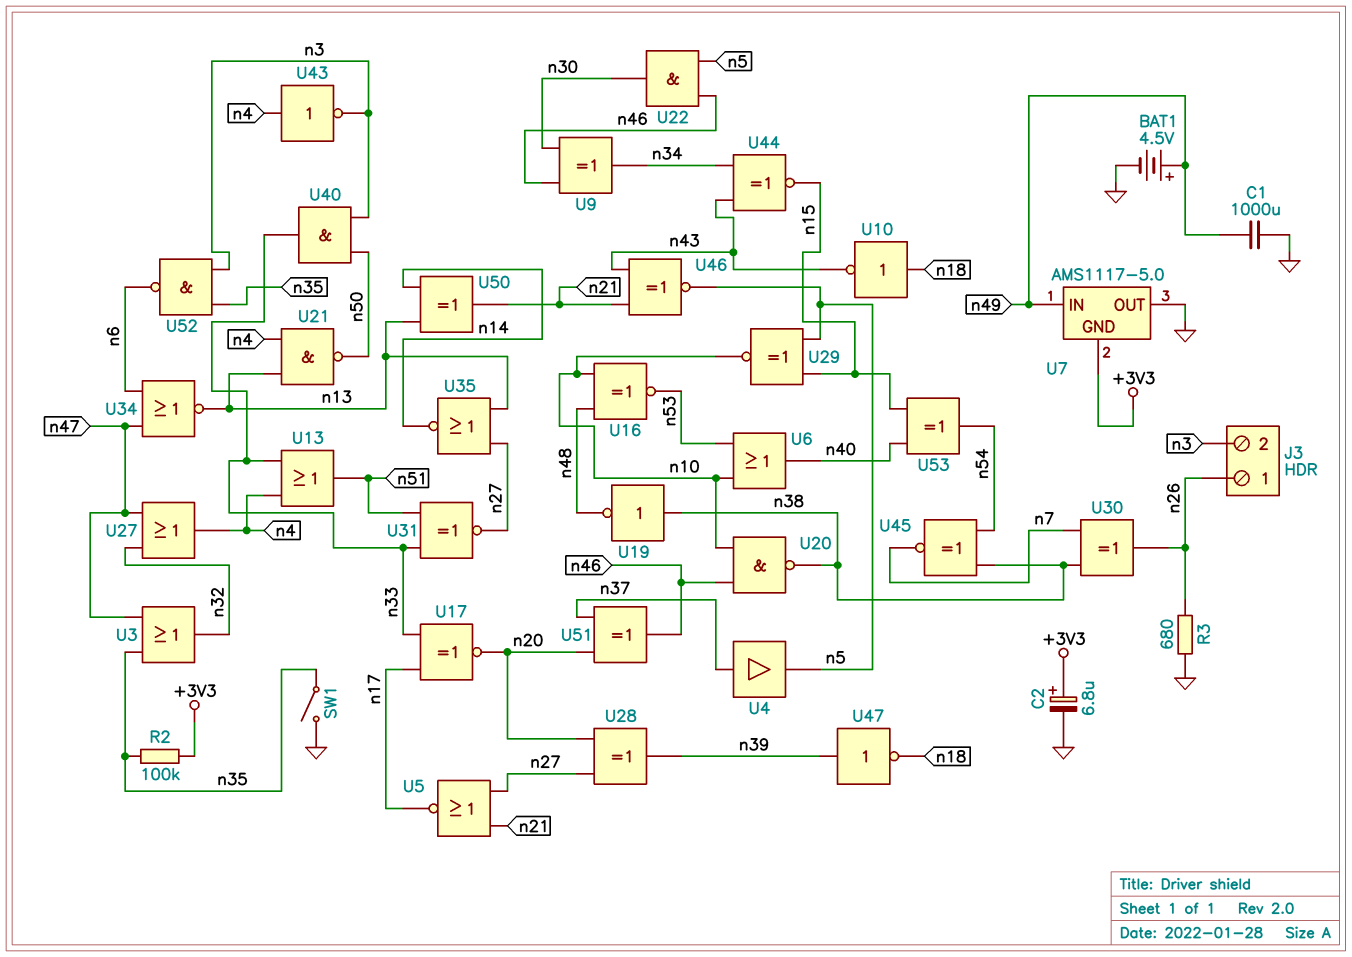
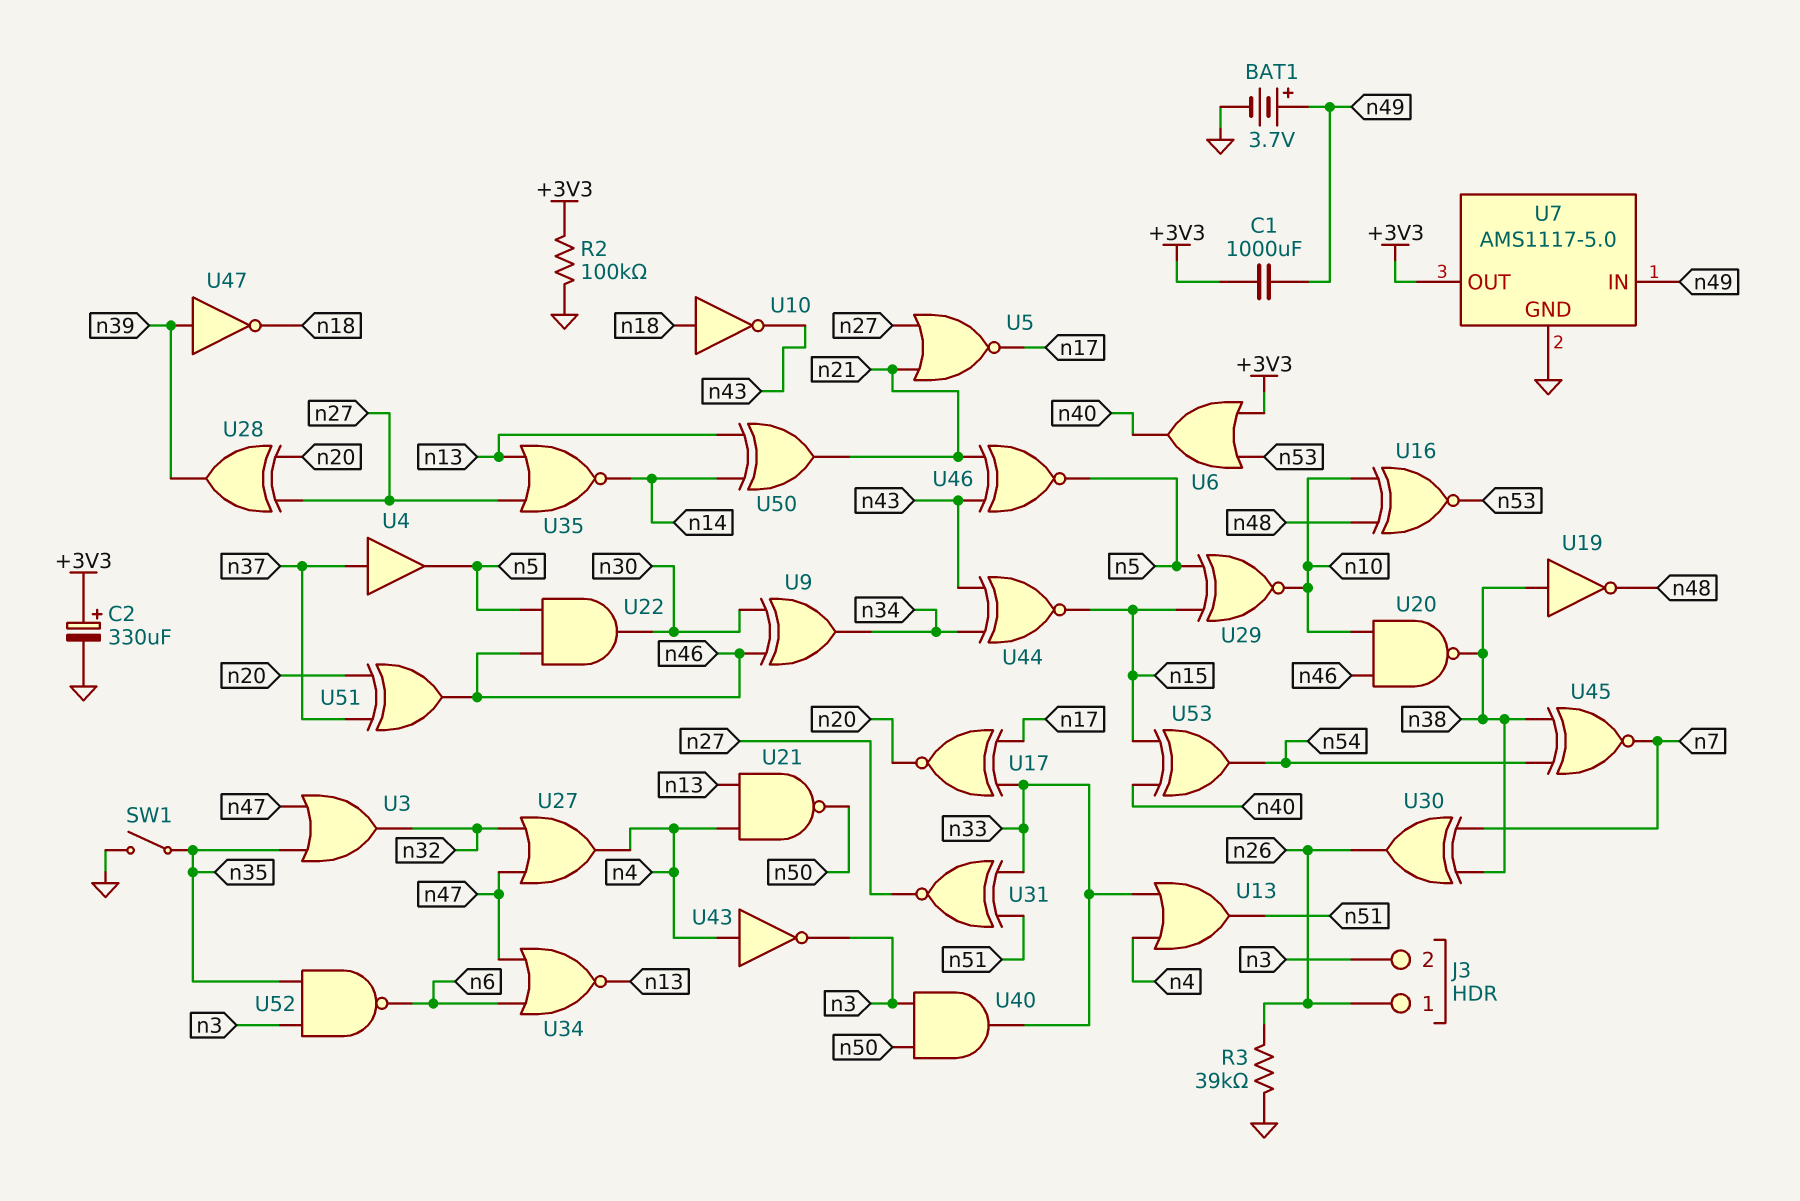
BAT1: 4.5V (plus n49, minus GND) -> 3.7V (plus n49, minus GND)
C1: 1000uF (GND, n49) -> 1000uF (+3V3, n49)
C2: 6.8uF (plus +3V3, minus GND) -> 330uF (plus +3V3, minus GND)
R2: 100k (+3V3, n35) -> 100k (+3V3, GND)
R3: 680 (GND, n26) -> 39k (GND, n26)
U6: OR (in n10, in n53, out n40) -> OR (in +3V3, in n53, out n40)
U7 pin GND: +3V3 -> GND
U7 pin OUT: GND -> +3V3

